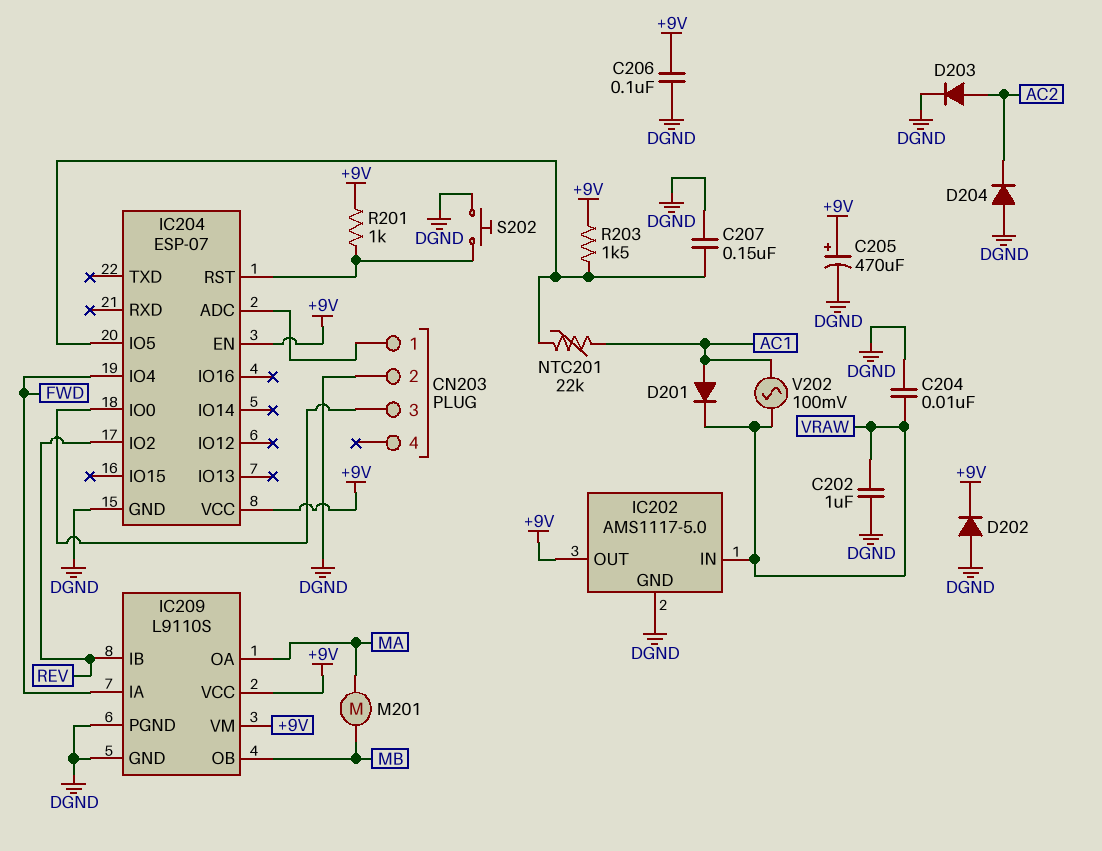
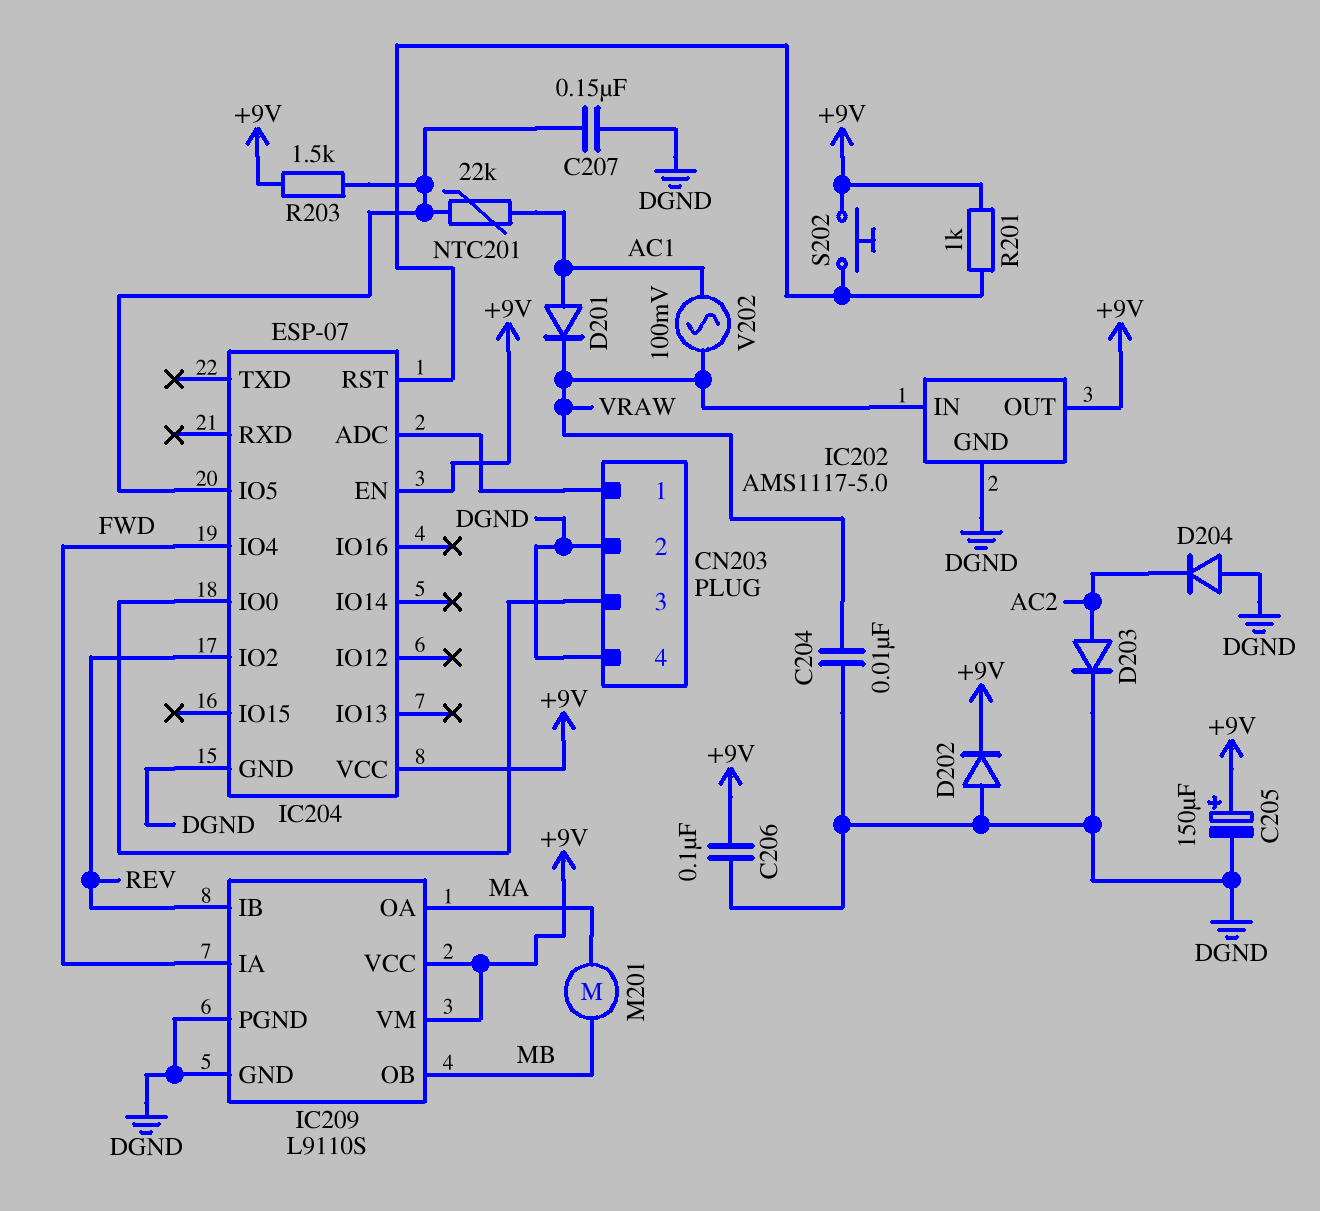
C202: 1uF (DGND, VRAW) -> none
C205: 470uF (plus +9V, minus DGND) -> 150uF (plus +9V, minus DGND)
CN203 pin 4: none -> DGND
S202: button (DGND, IC204/RST) -> button (+9V, IC204/RST)

